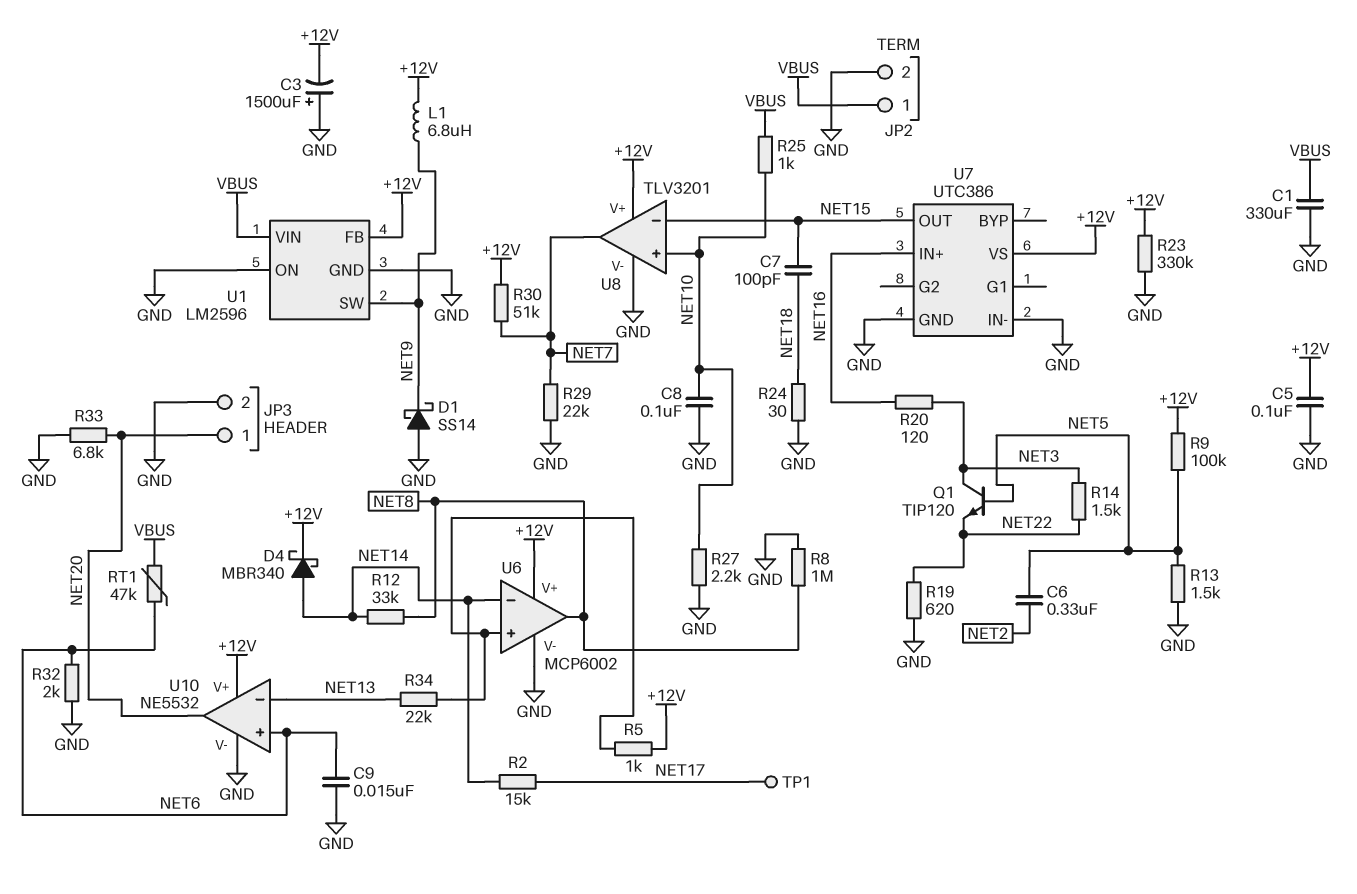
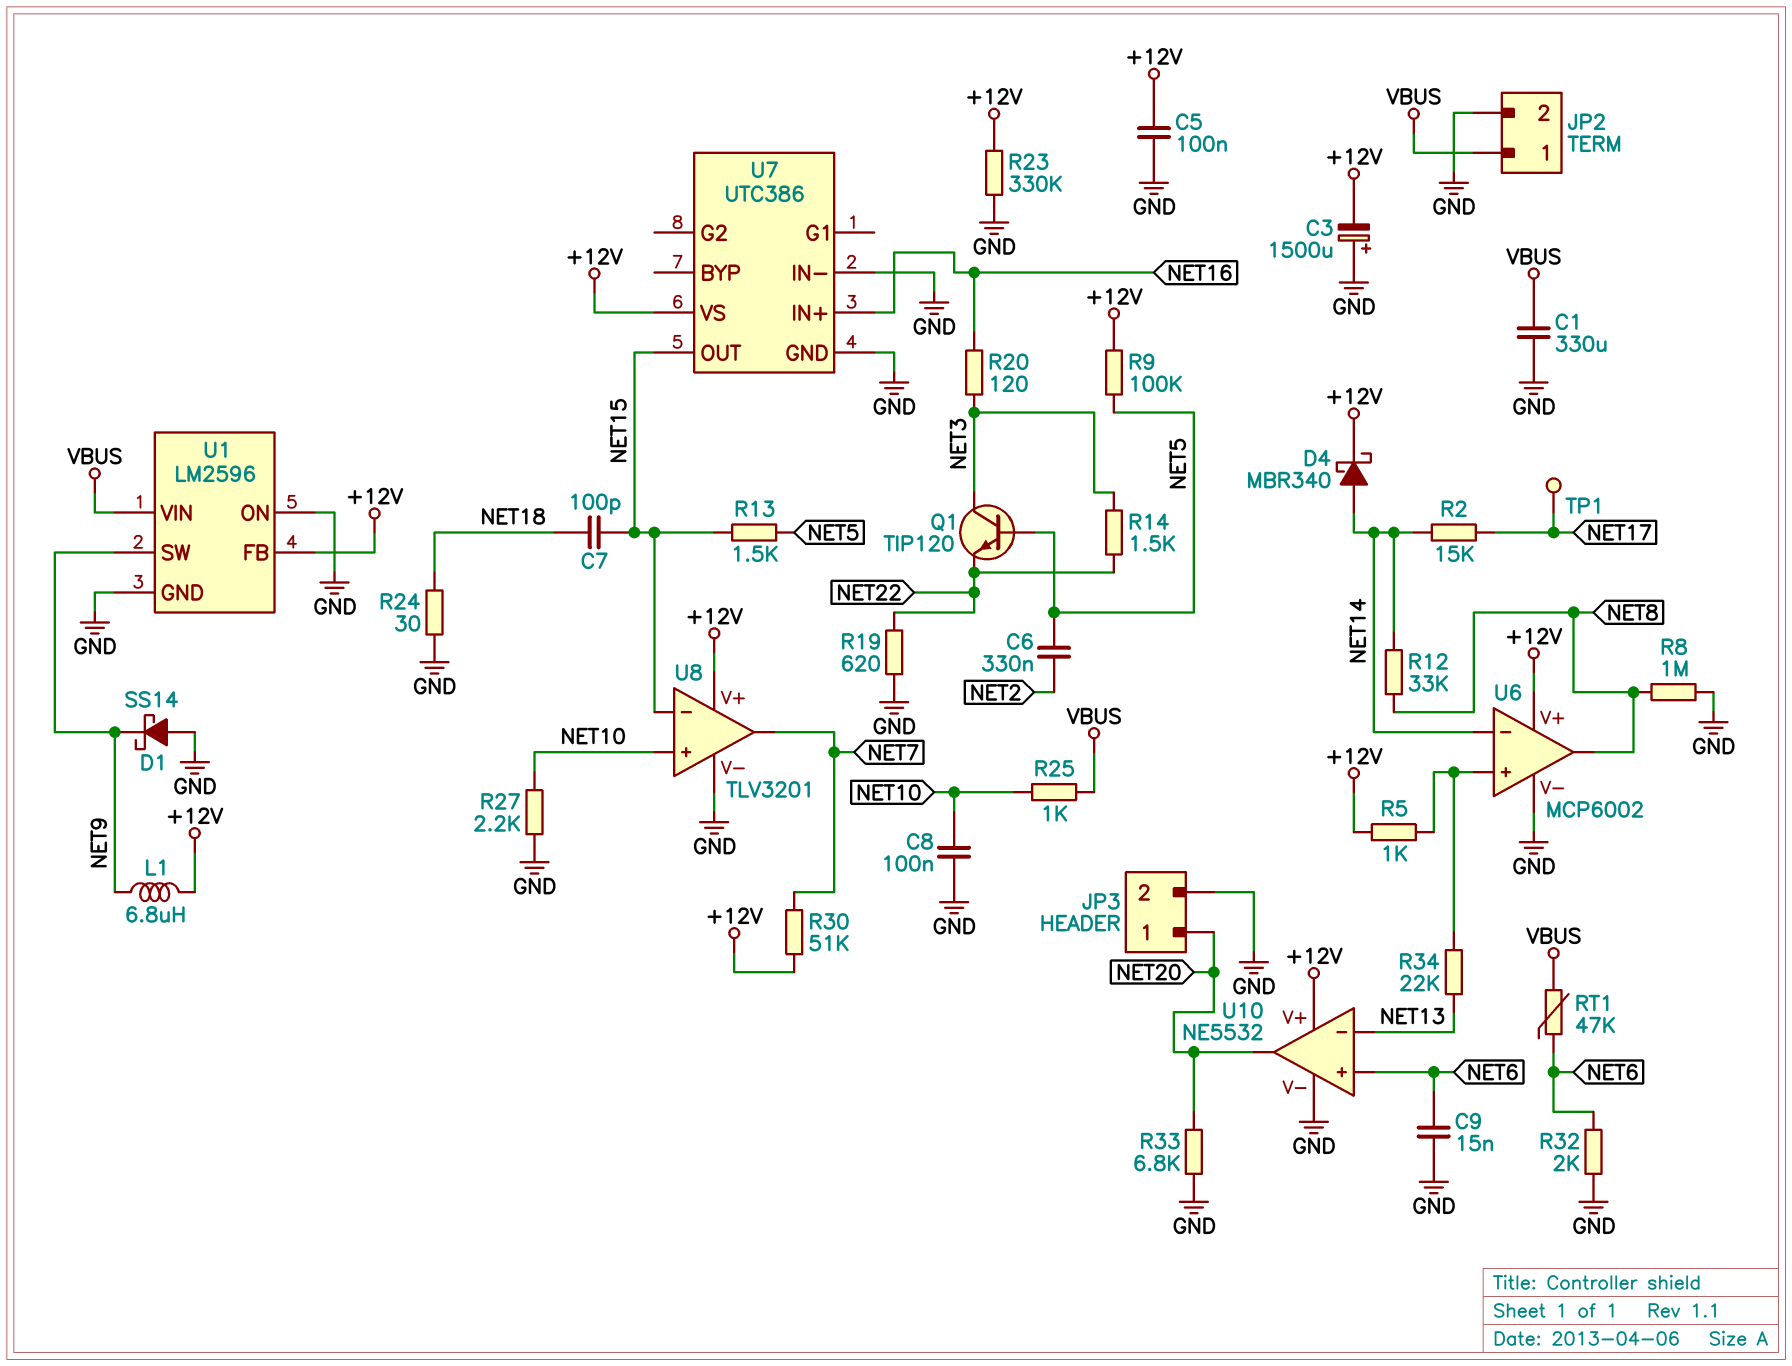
R13: 1.5k (GND, NET5) -> 1.5k (NET5, NET15)
R29: 22k (GND, NET7) -> none

